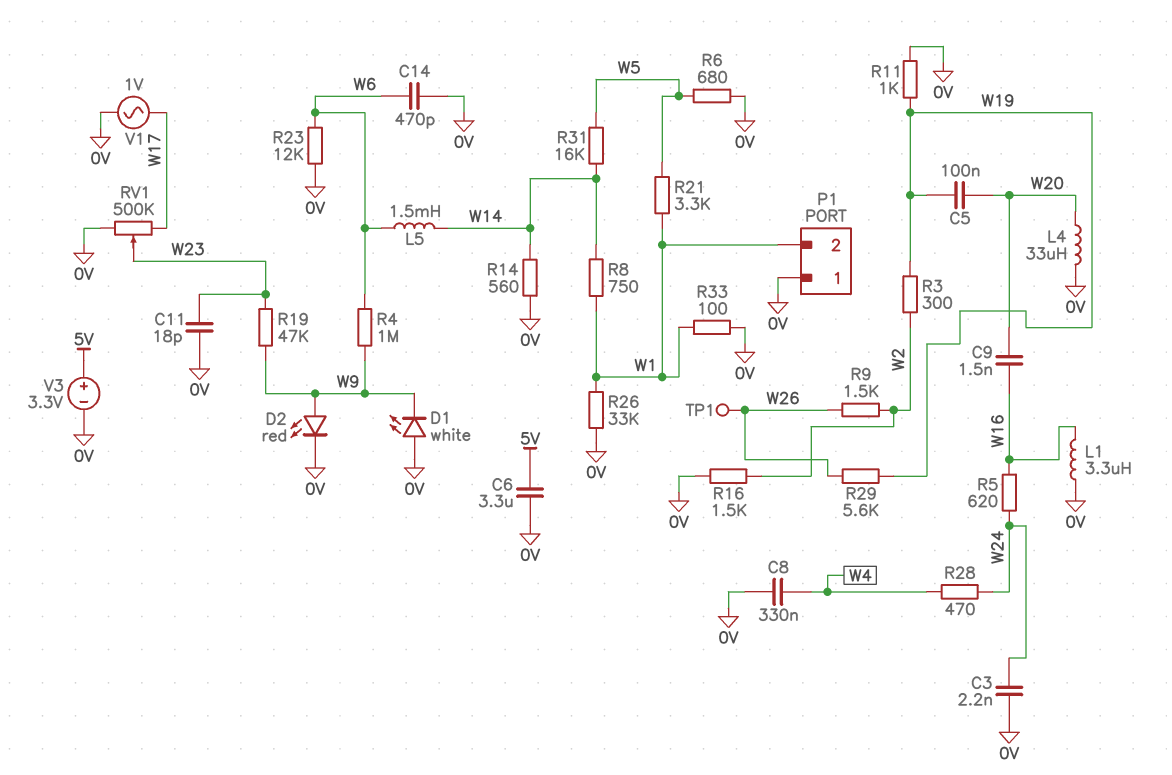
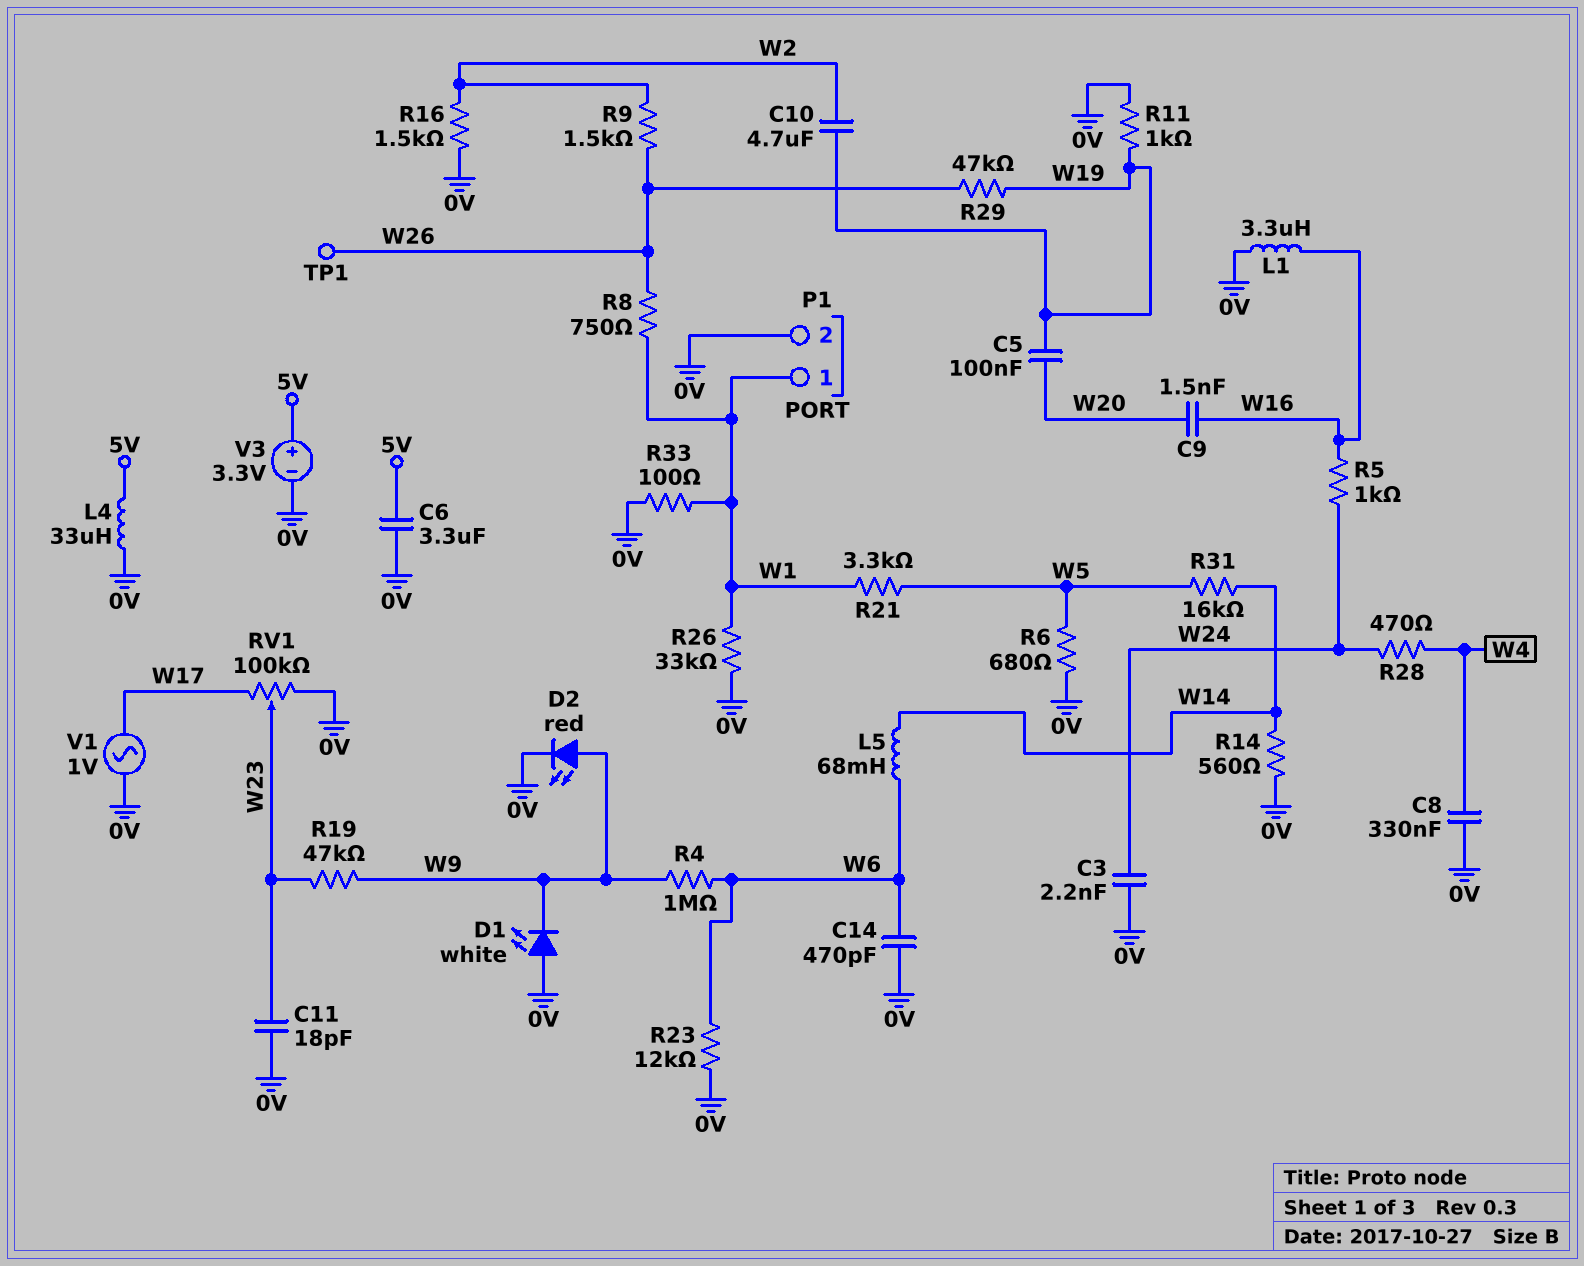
C10: none -> 4.7uF (W2, W19)
L4: 33uH (0V, W20) -> 33uH (0V, 5V)
L5: 1.5mH (W6, W14) -> 68mH (W6, W14)
P1 pin 1: 0V -> W1
P1 pin 2: W1 -> 0V
R3: 300 (W2, W19) -> none
R5: 620 (W16, W24) -> 1k (W16, W24)
R8: 750 (W1, W14) -> 750 (W1, W26)
R29: 5.6k (W19, W26) -> 47k (W19, W26)
RV1: 500k (0V, W17, wiper W23) -> 100k (0V, W17, wiper W23)

